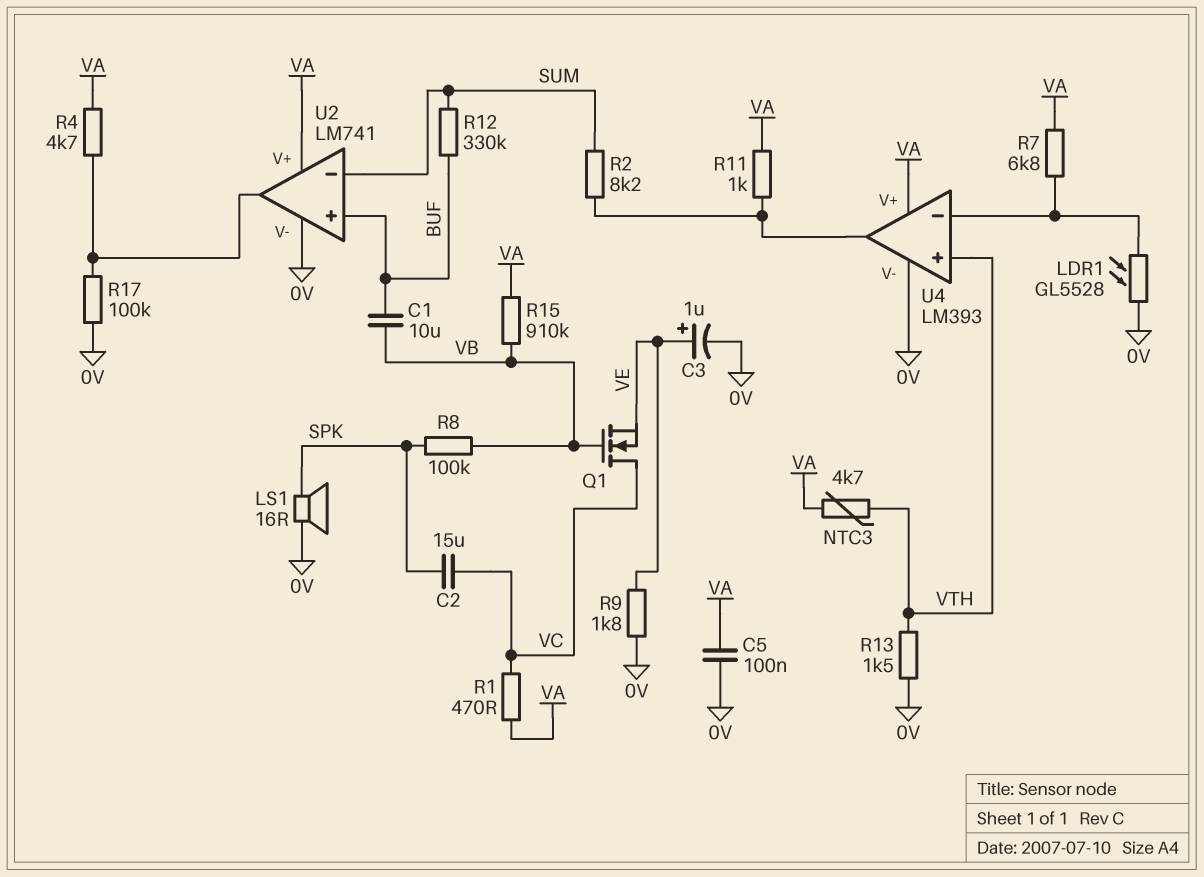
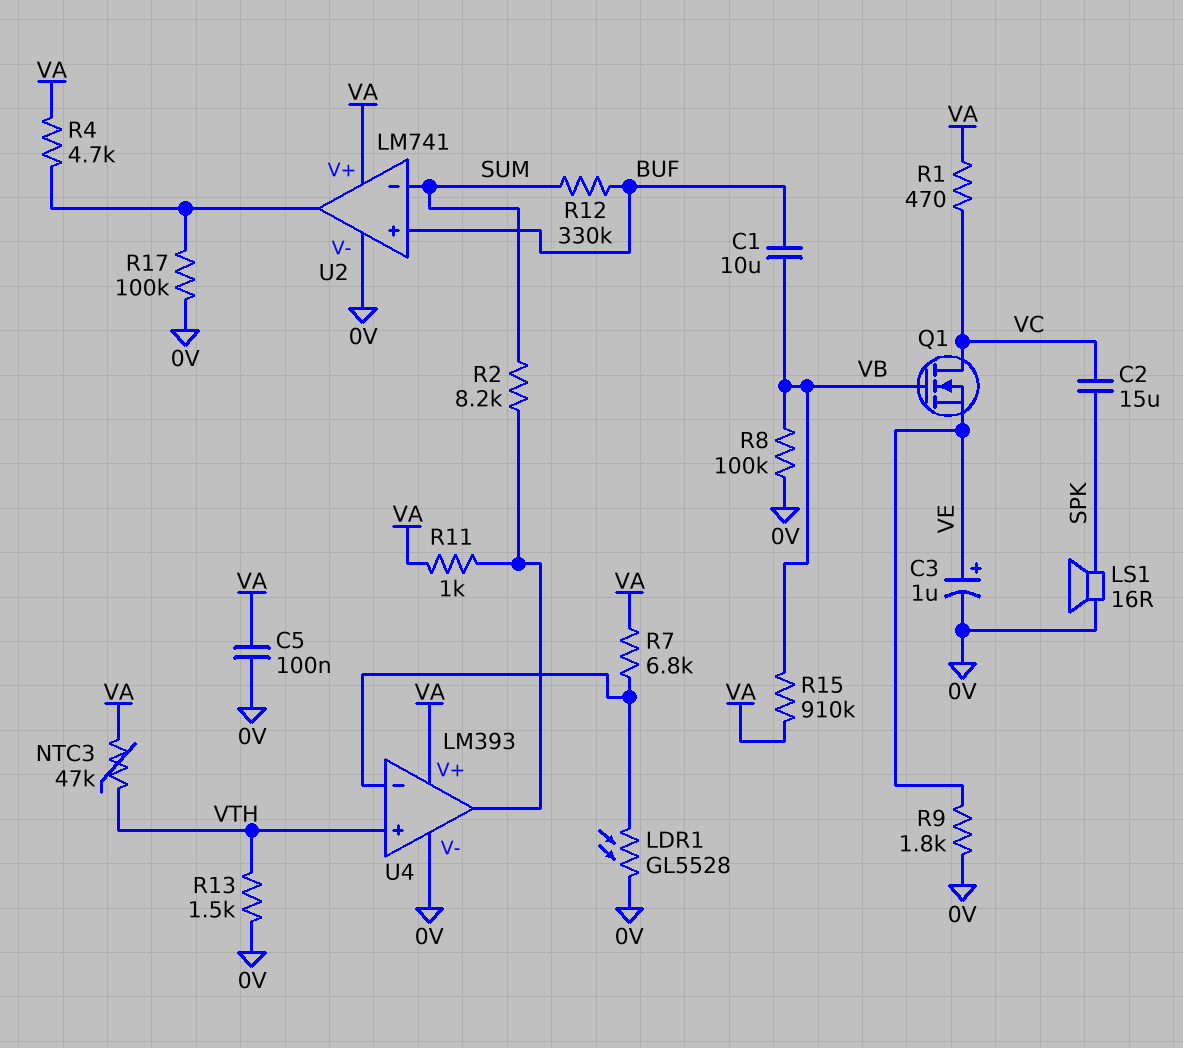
NTC3: 4.7k (VA, VTH) -> 47k (VA, VTH)
R8: 100k (SPK, VB) -> 100k (0V, VB)

